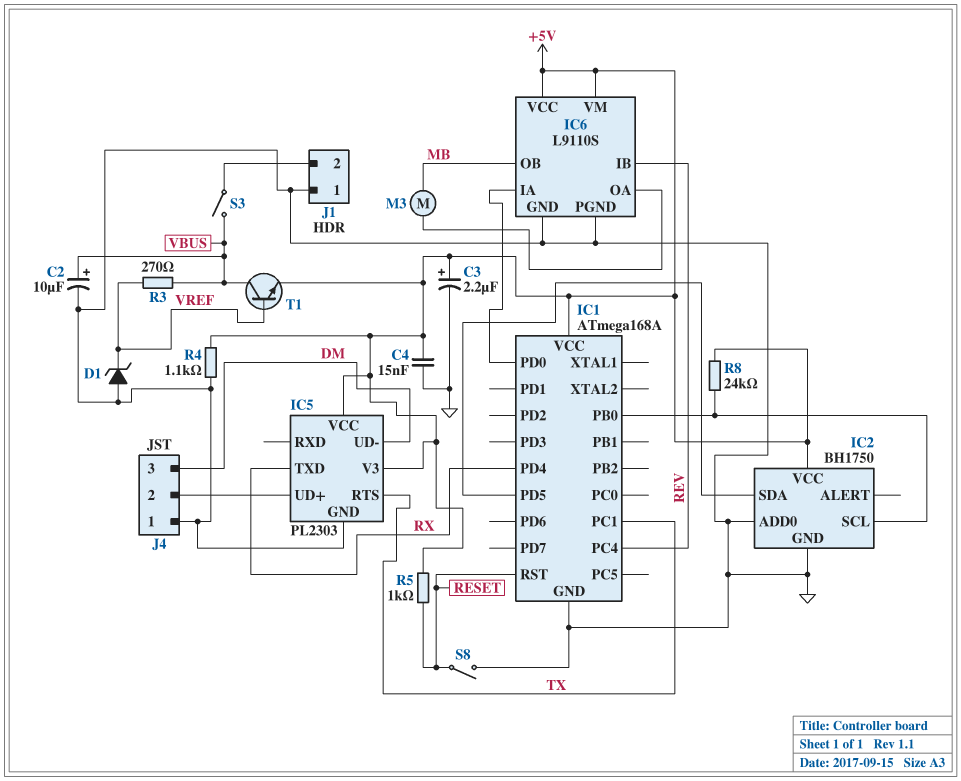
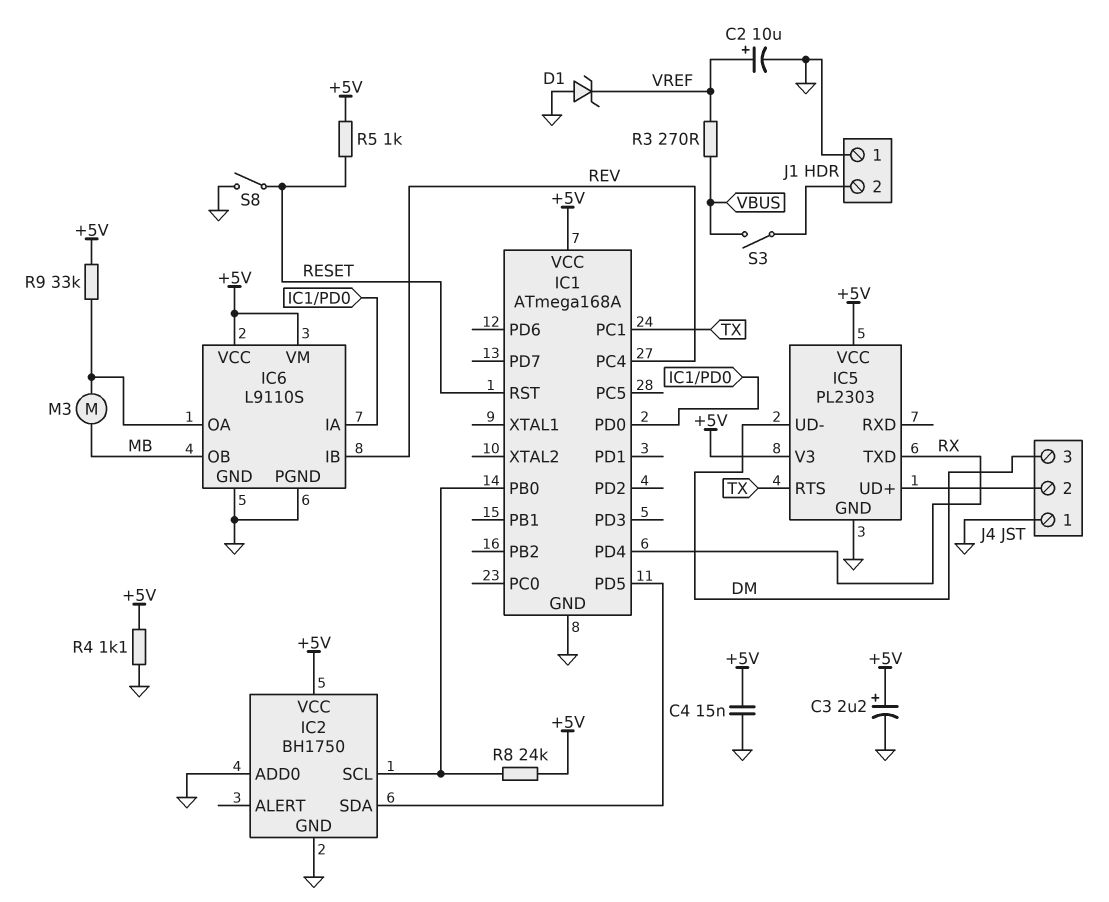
C2: 10uF (plus VBUS, minus GND) -> 10uF (plus VREF, minus GND)
R9: none -> 33k (+5V, IC6/OA)
T1: NPN (B VREF, C VBUS, E +5V) -> none

